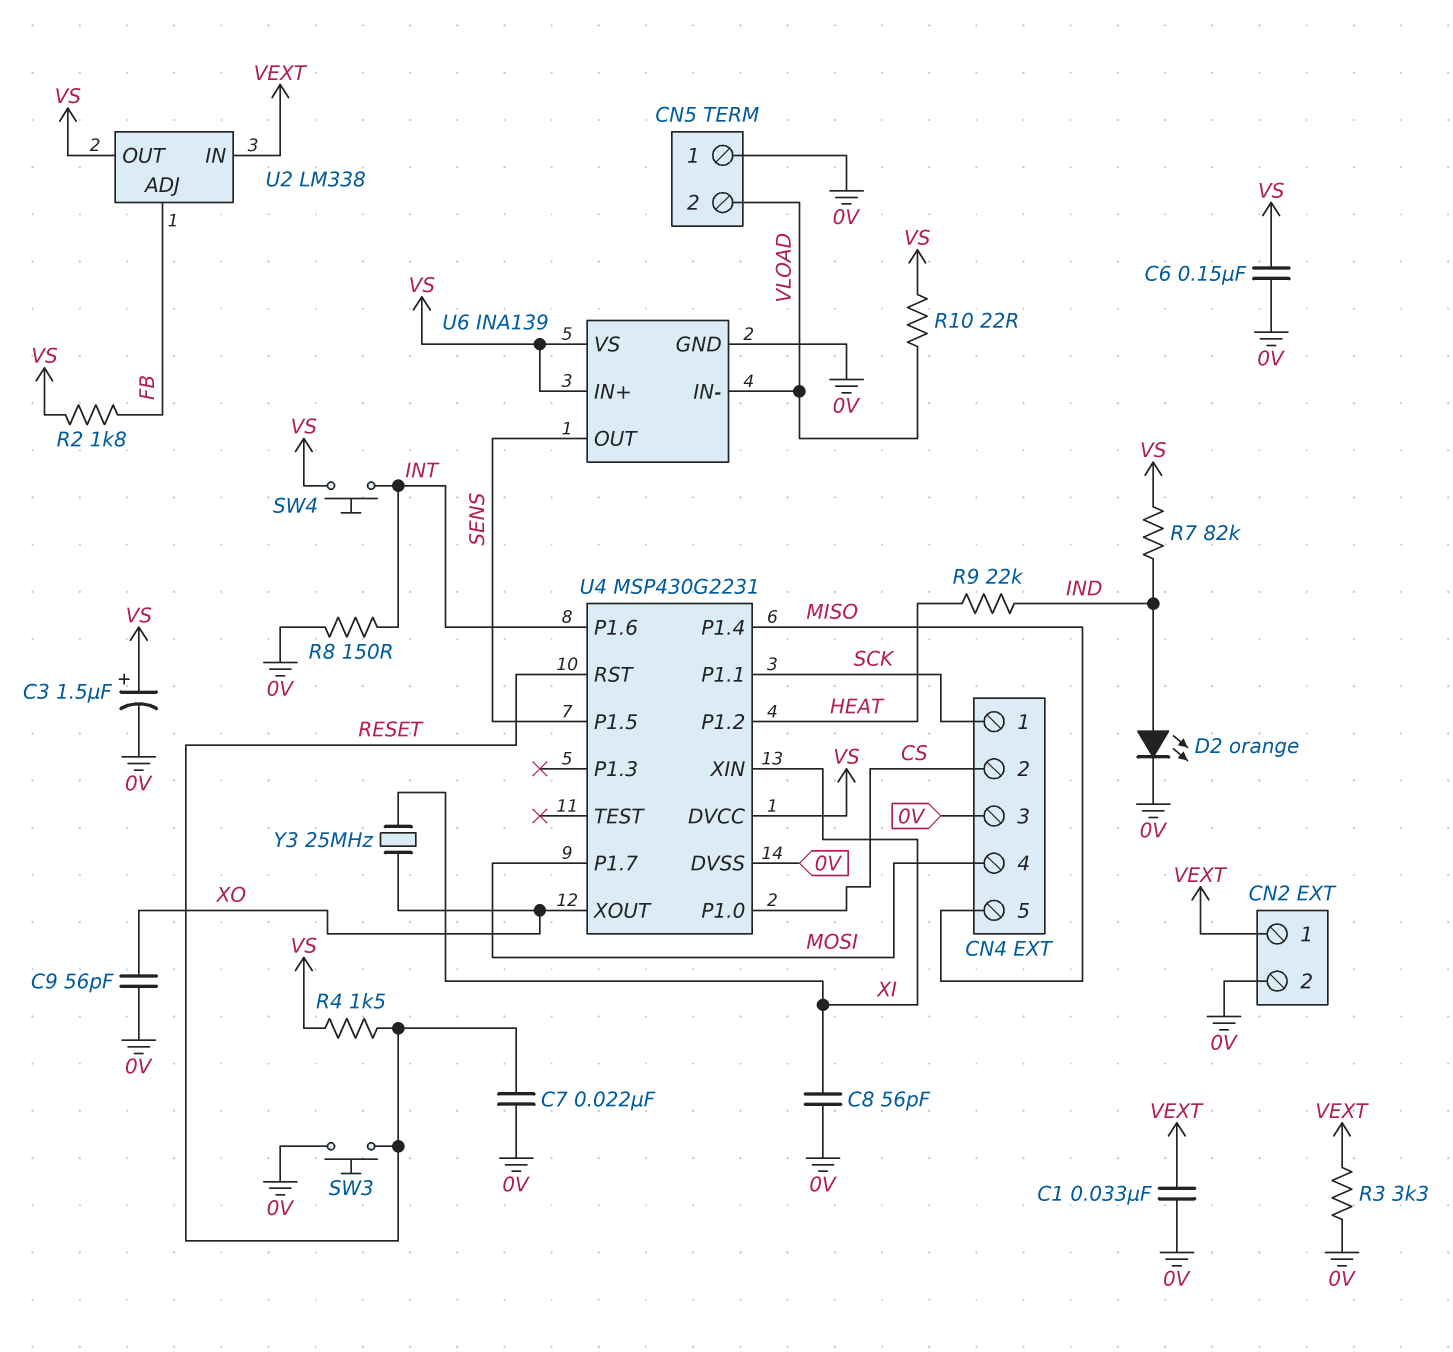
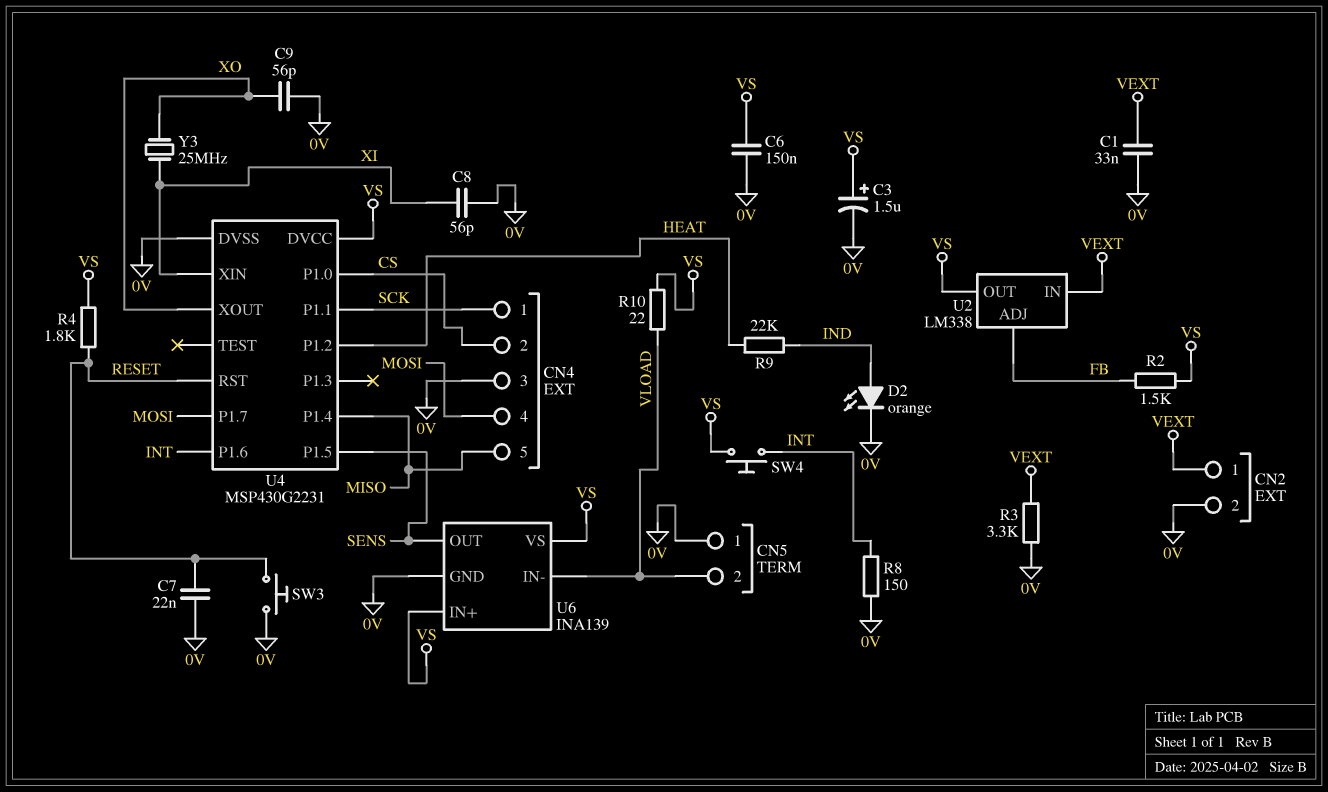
R2: 1.8k (FB, VS) -> 1.5k (FB, VS)
R4: 1.5k (RESET, VS) -> 1.8k (RESET, VS)
R7: 82k (IND, VS) -> none

